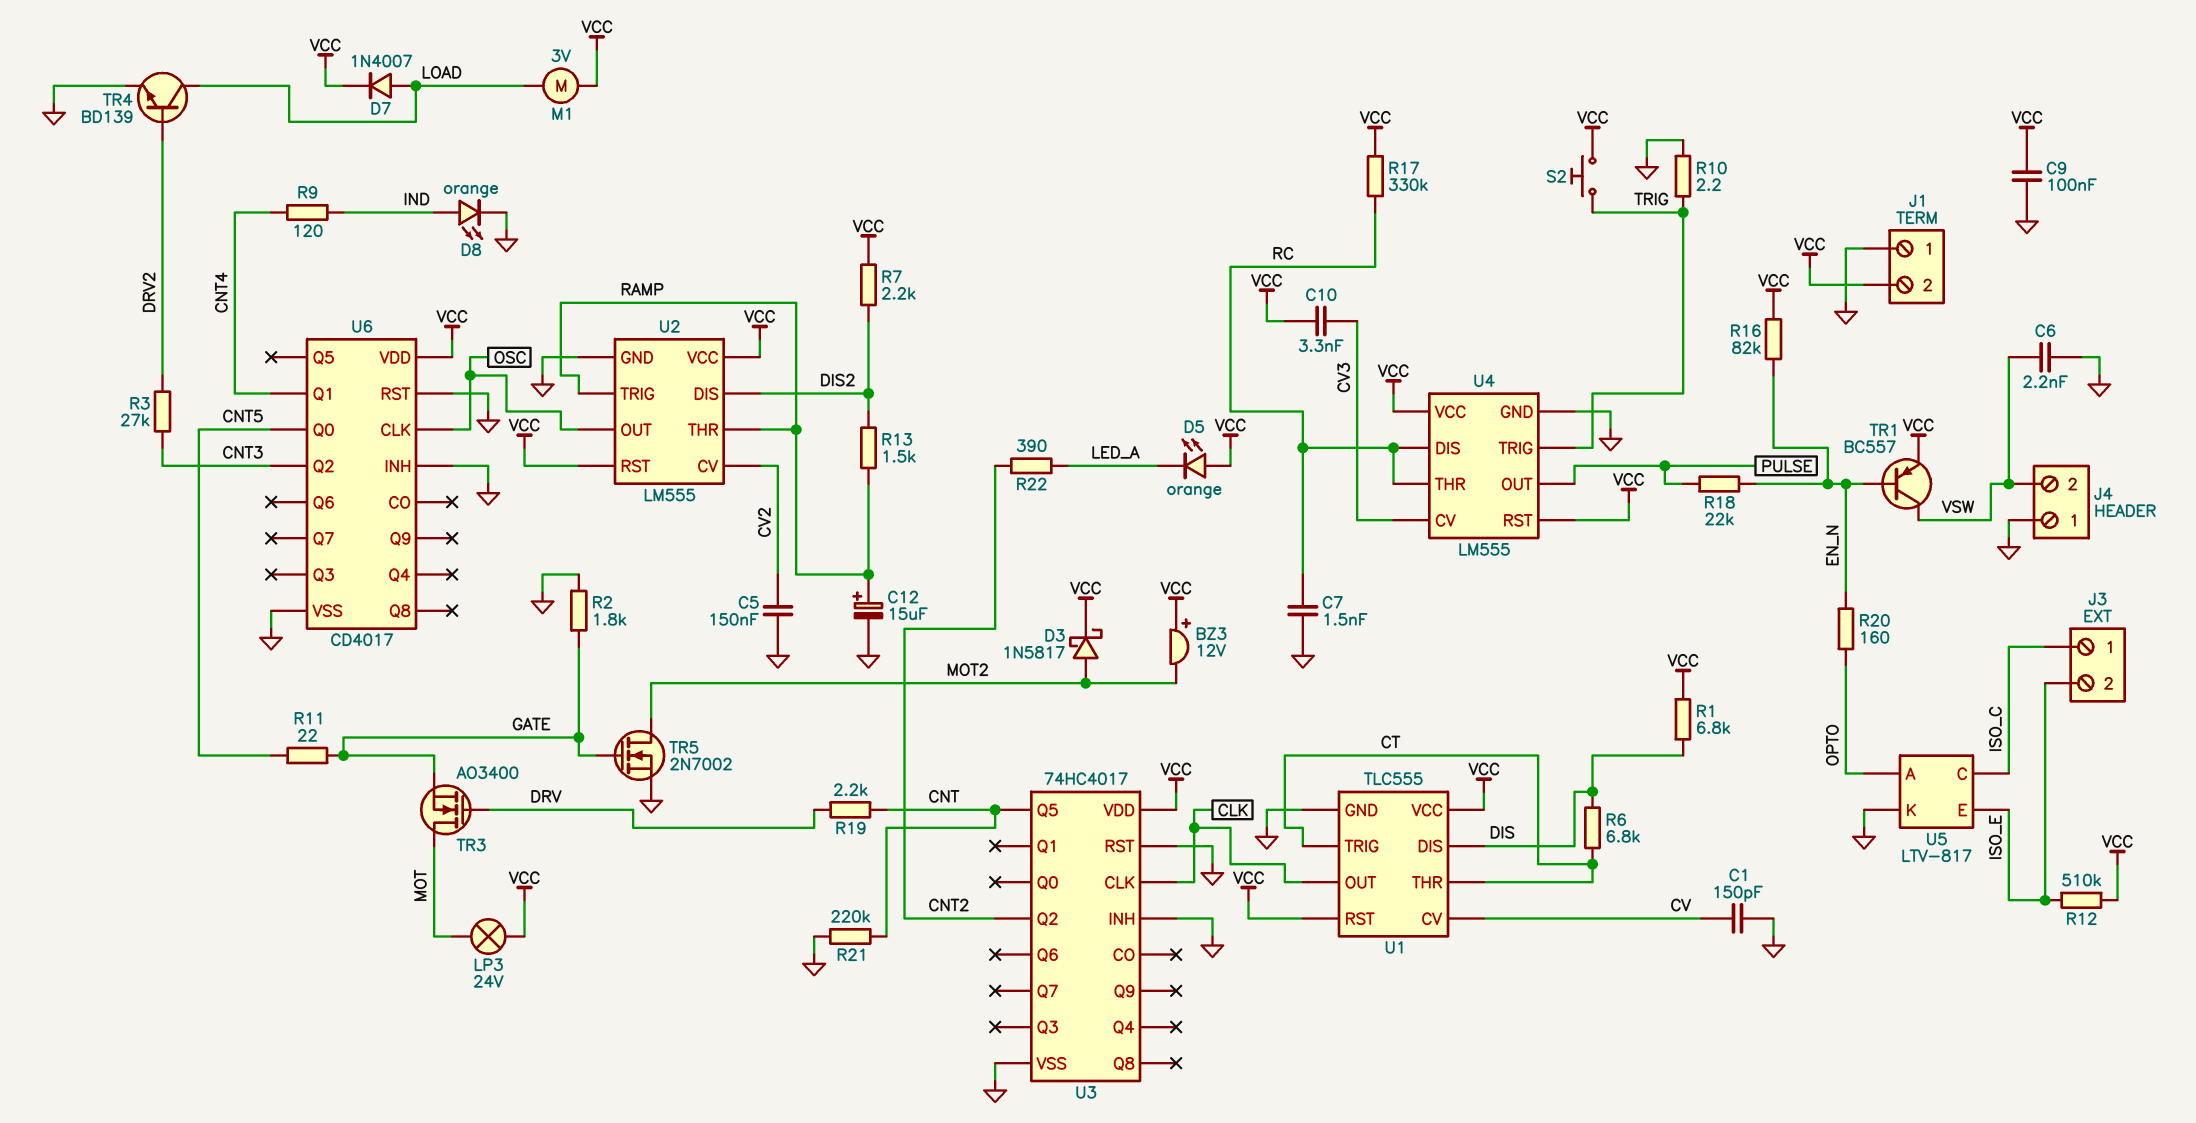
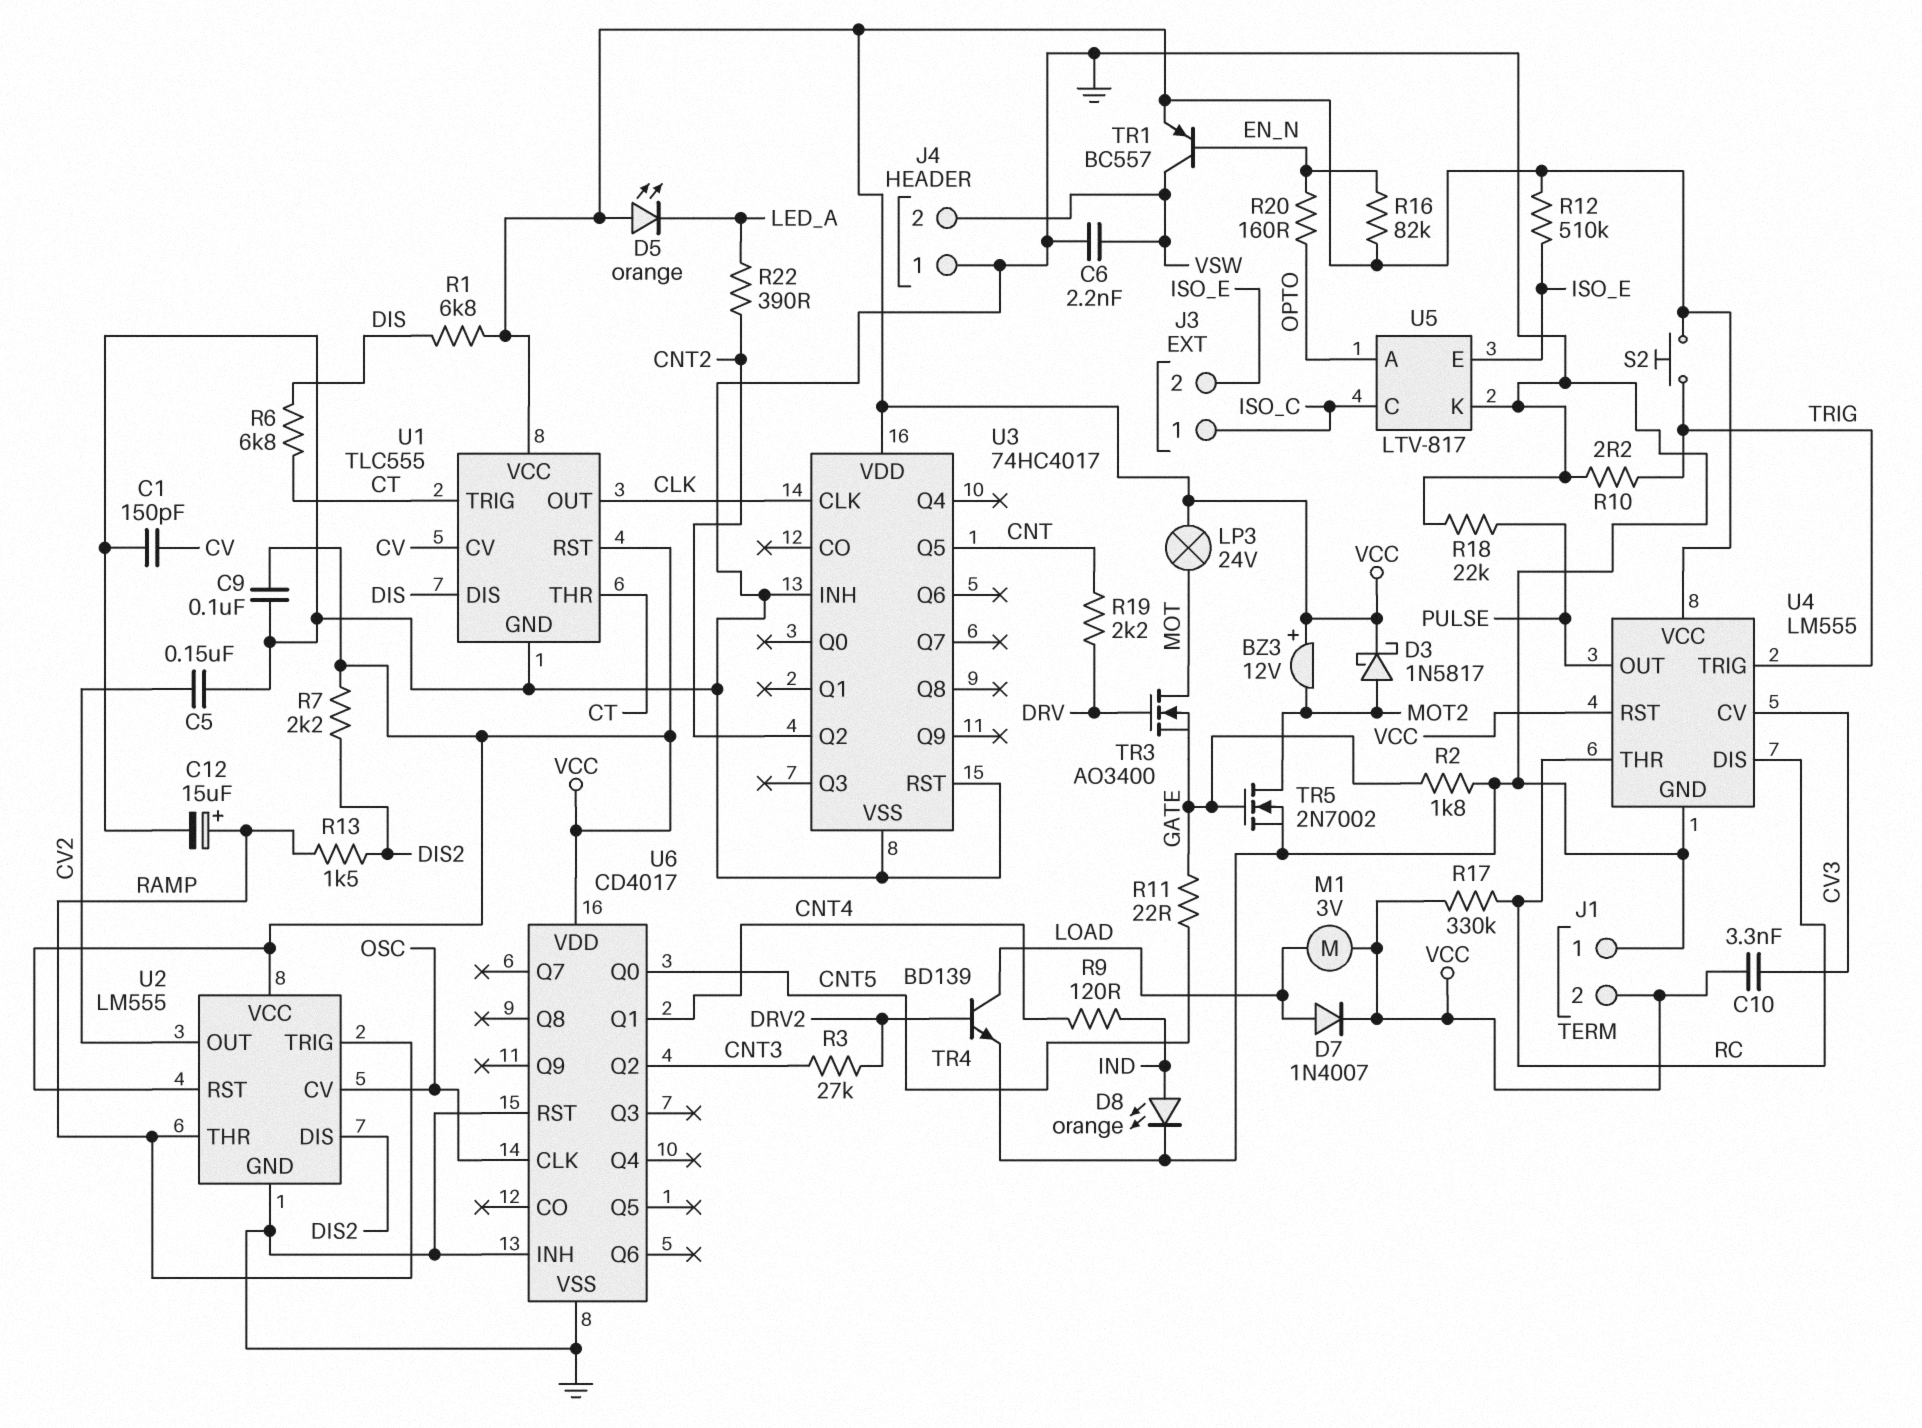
C7: 1.5nF (GND, RC) -> none
R18: 22k (EN_N, PULSE) -> 22k (GND, PULSE)
R21: 220k (CNT, GND) -> none
U2 pin CV: CV2 -> OSC
U2 pin OUT: OSC -> CV2

